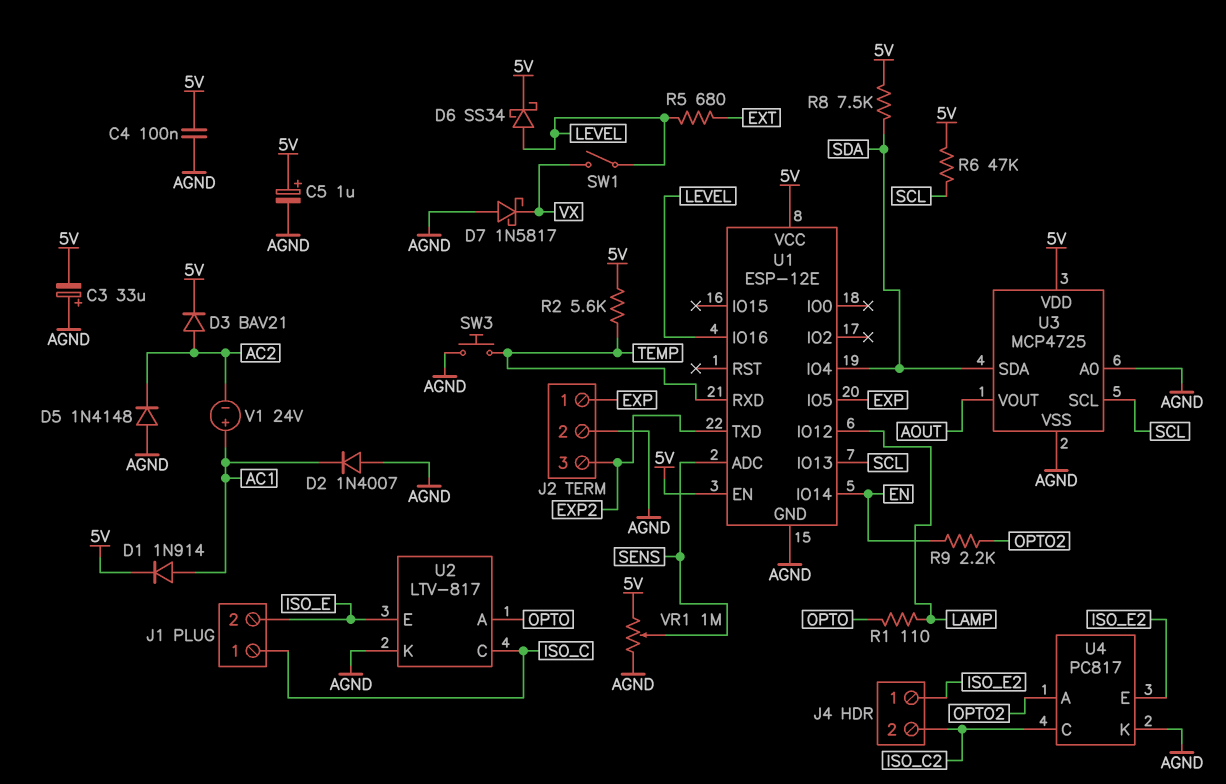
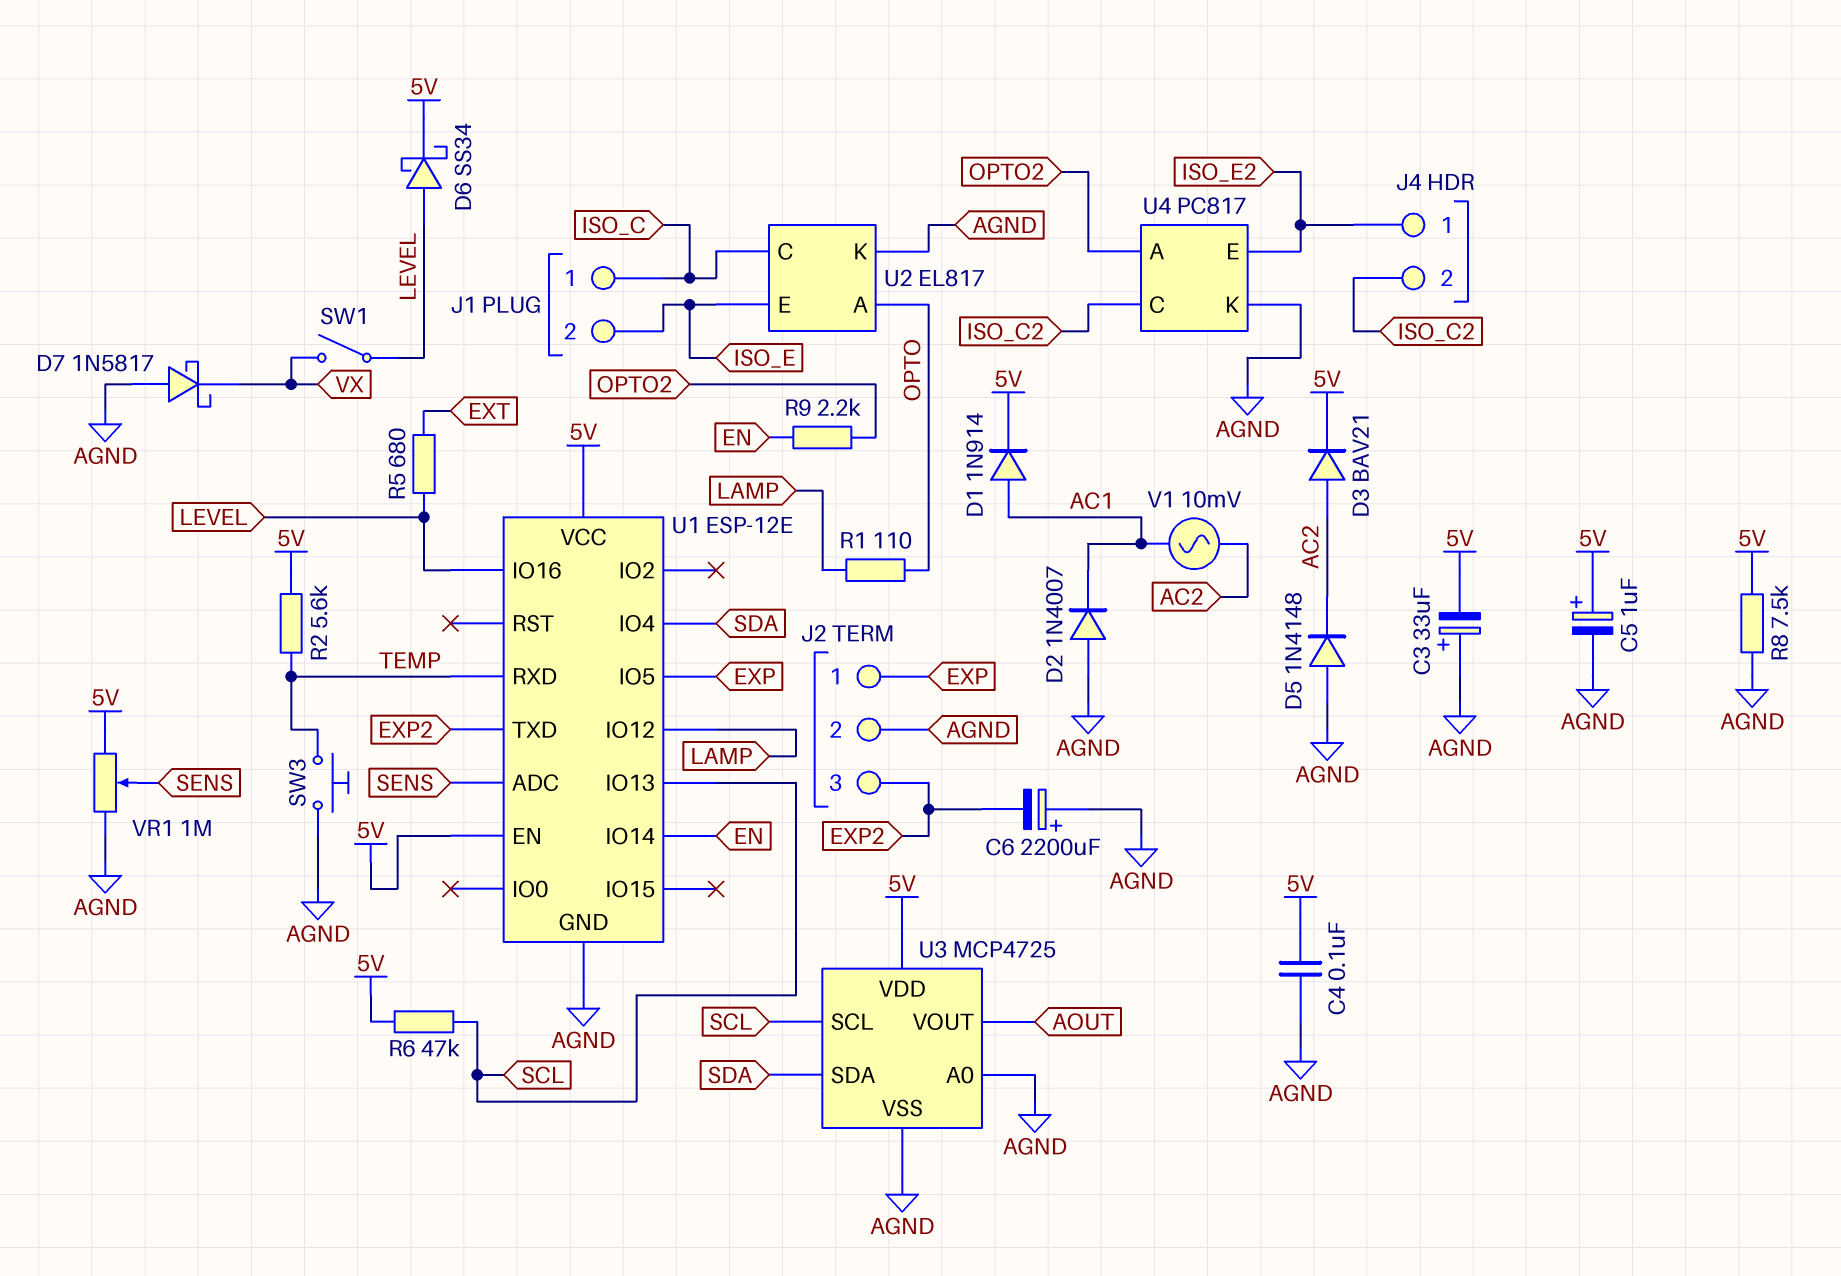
C6: none -> 2200uF (plus AGND, minus EXP2)
R8: 7.5k (5V, SDA) -> 7.5k (5V, AGND)
U2: LTV-817 -> EL817
V1: 24V (plus AC1, minus AC2) -> AC 10mV (AC1, AC2)

